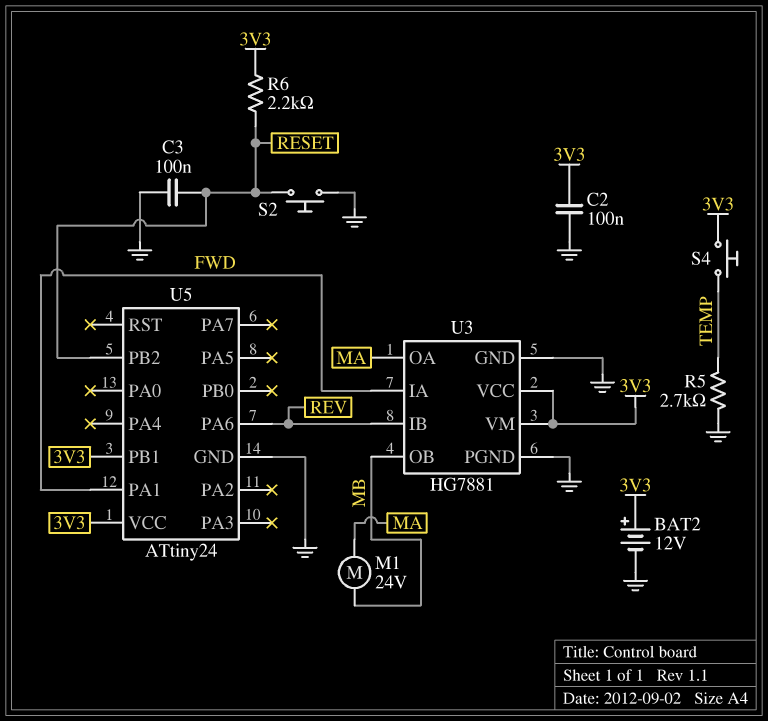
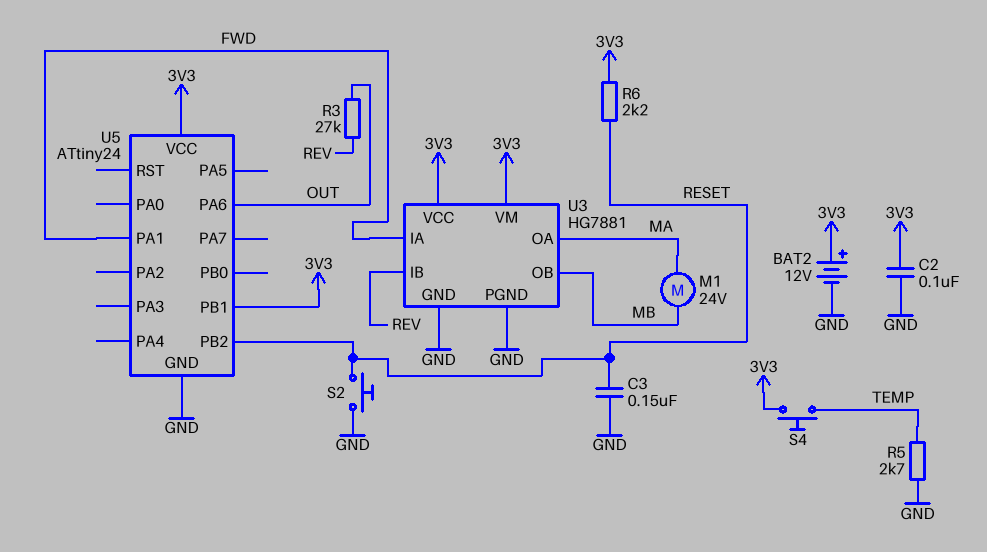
C3: 100nF (GND, RESET) -> 150nF (GND, RESET)
R3: none -> 27k (OUT, REV)
U5 pin PA6: REV -> OUT

